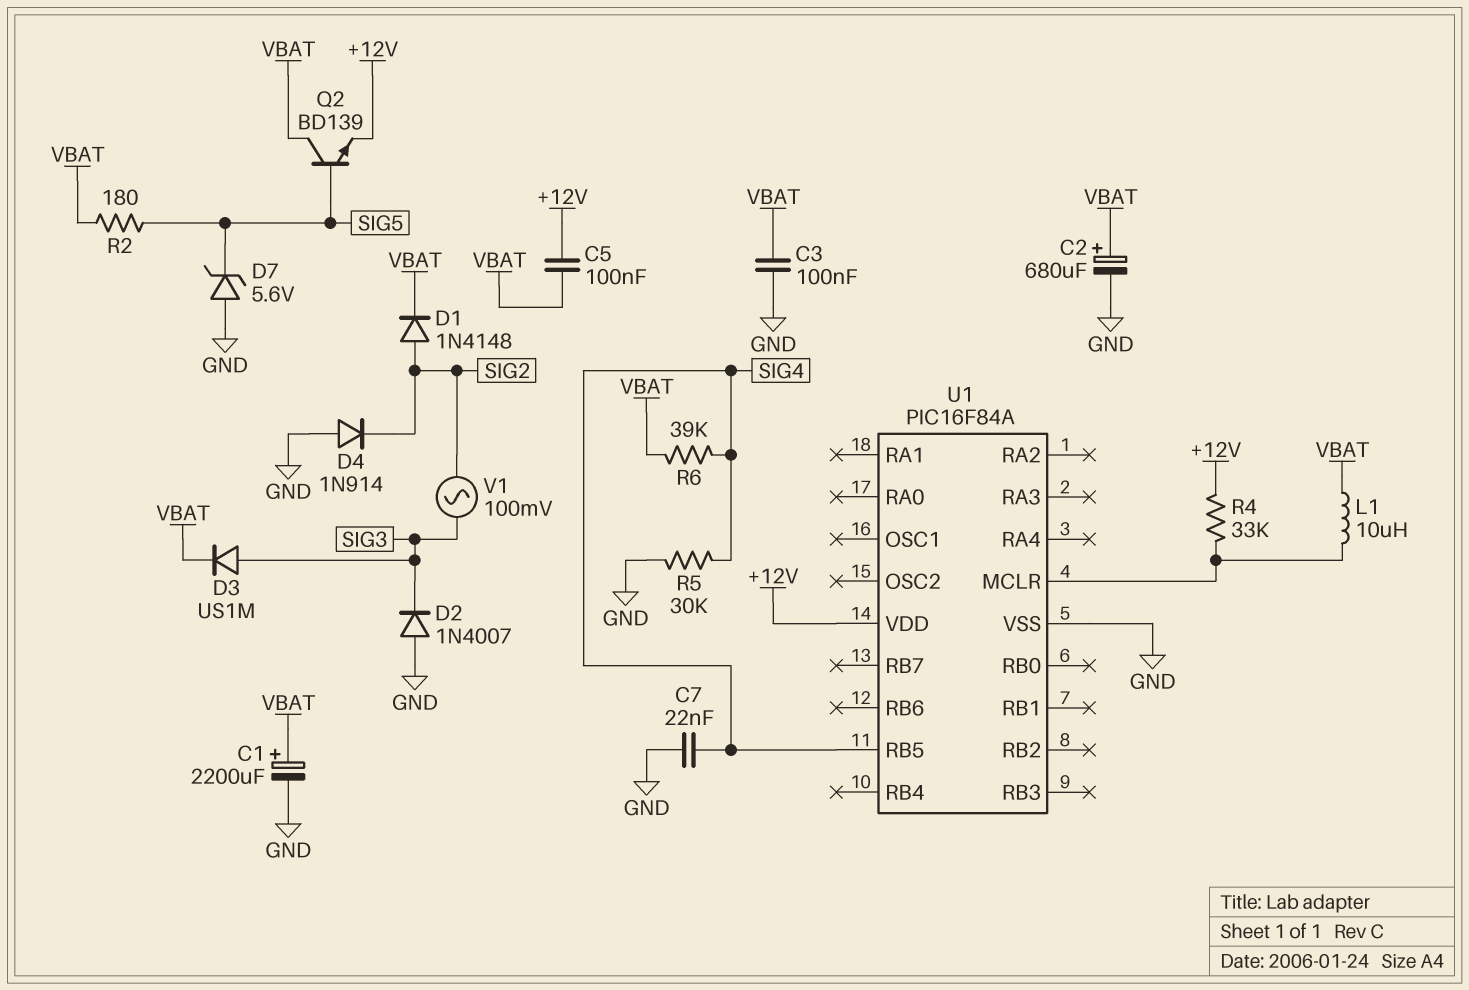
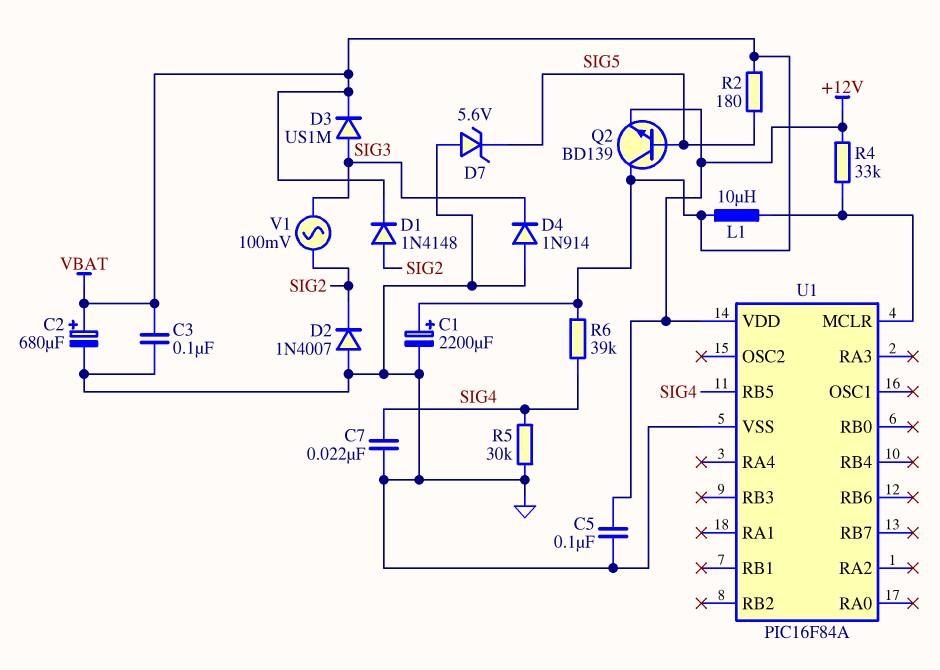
C5: 100nF (+12V, VBAT) -> 100nF (+12V, GND)
D2: diode 1N4007 (A GND, K SIG3) -> diode 1N4007 (A GND, K SIG2)
D4: diode 1N914 (A GND, K SIG2) -> diode 1N914 (A GND, K SIG3)

